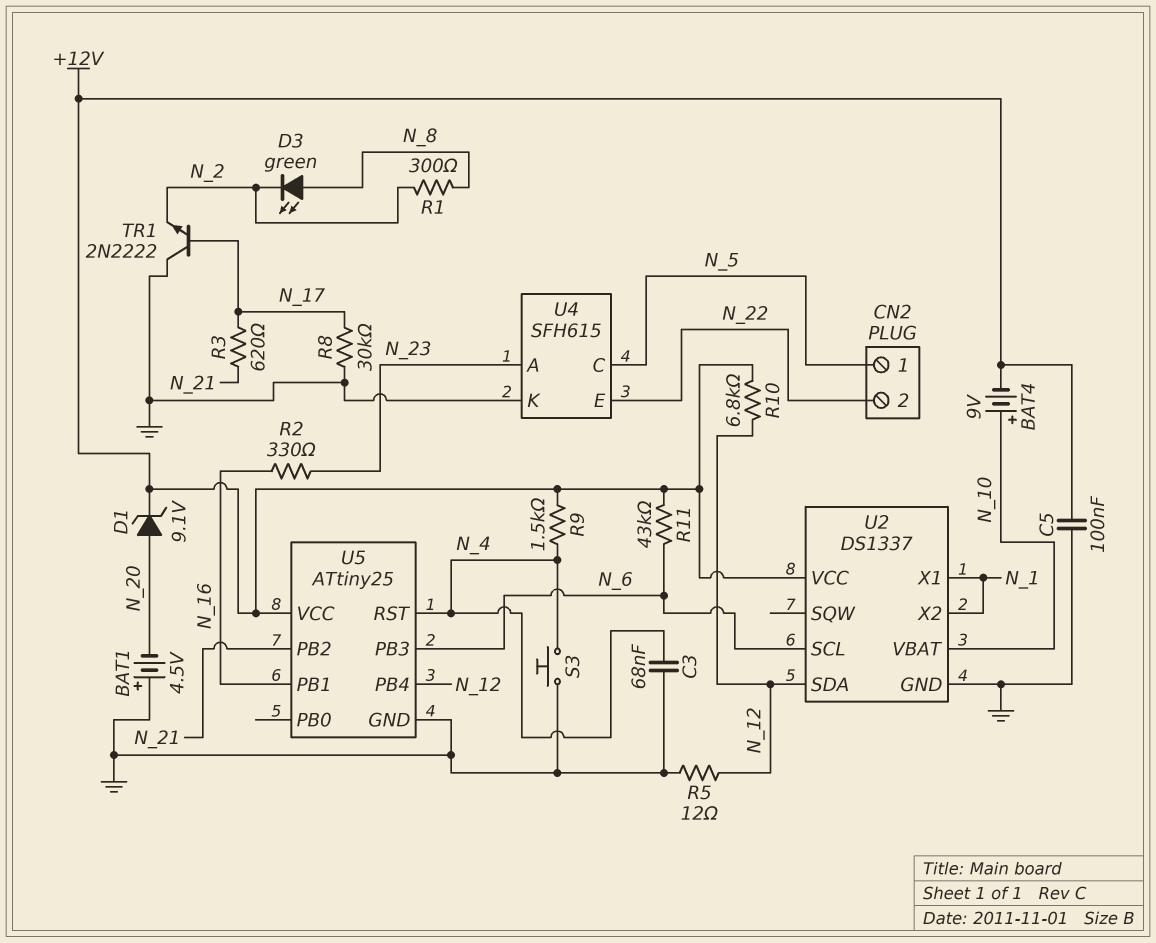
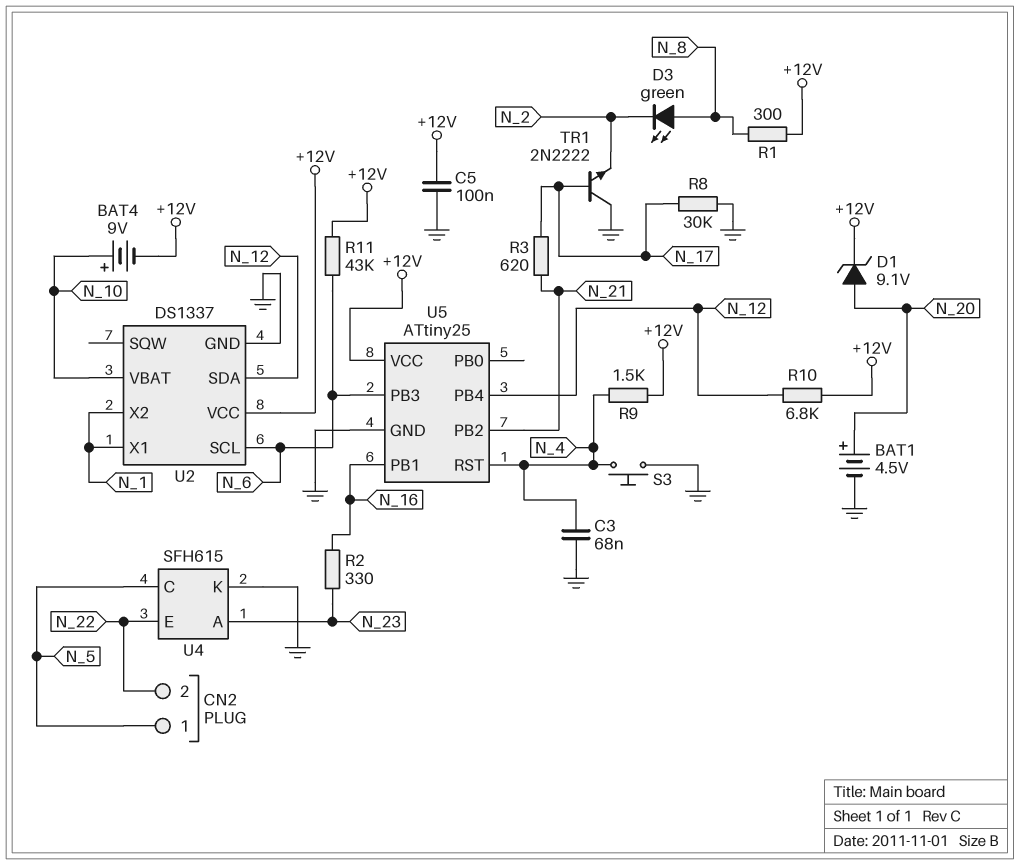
BAT1: 4.5V (plus GND, minus N_20) -> 4.5V (plus N_20, minus GND)
R1: 300 (N_2, N_8) -> 300 (+12V, N_8)
R5: 12 (GND, N_12) -> none

